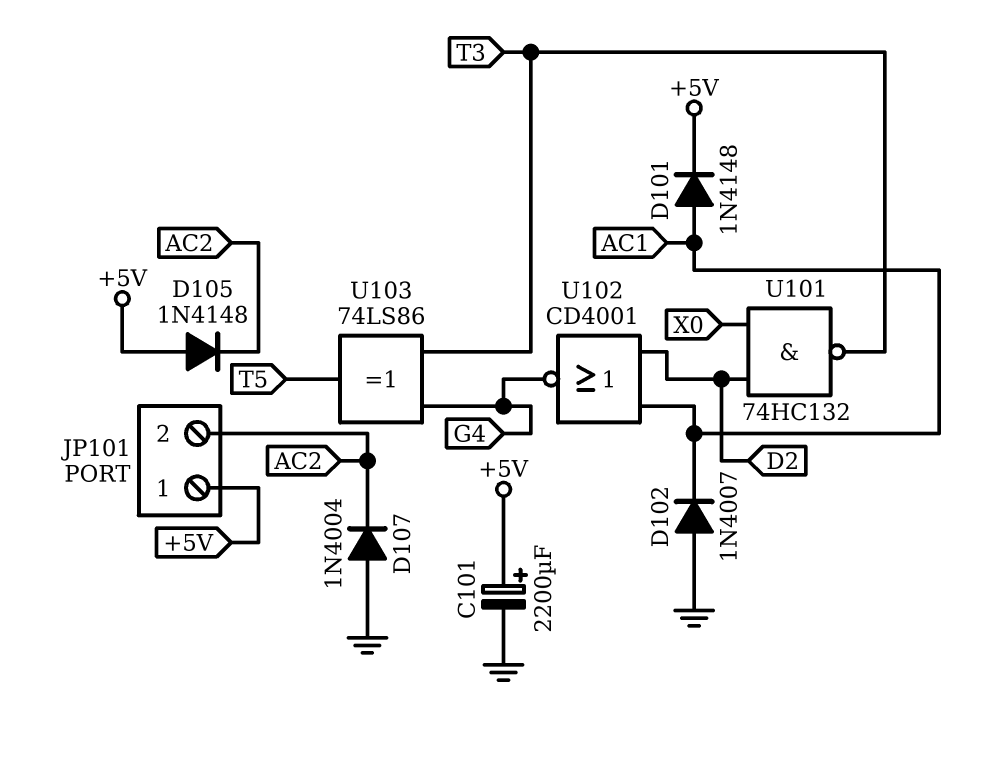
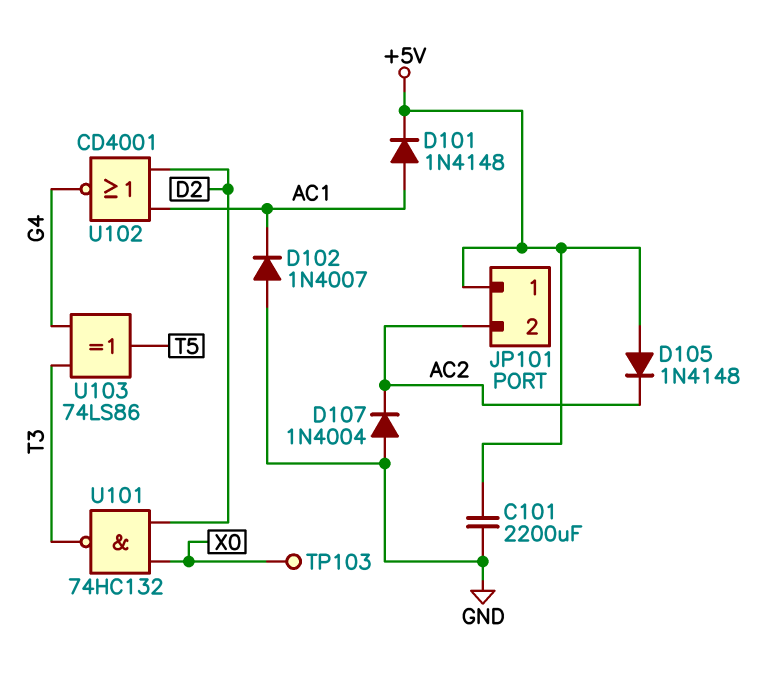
C101: 2200uF (plus +5V, minus GND) -> 2200uF (+5V, GND)
TP103: none -> test point (X0)

